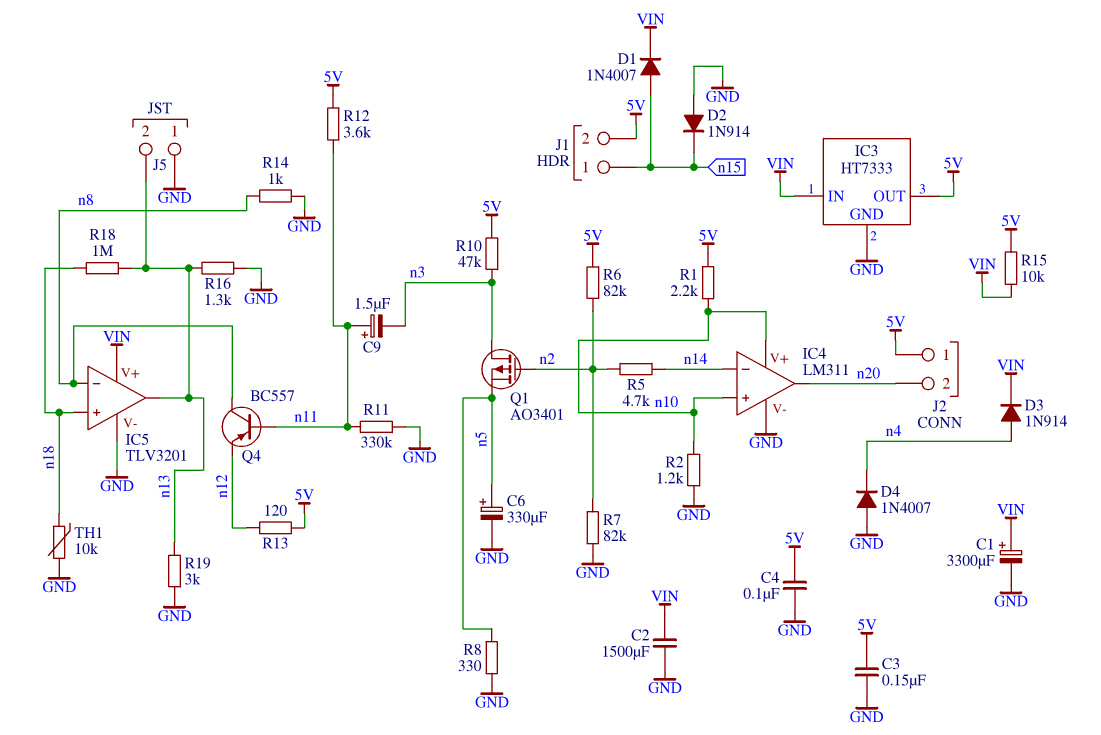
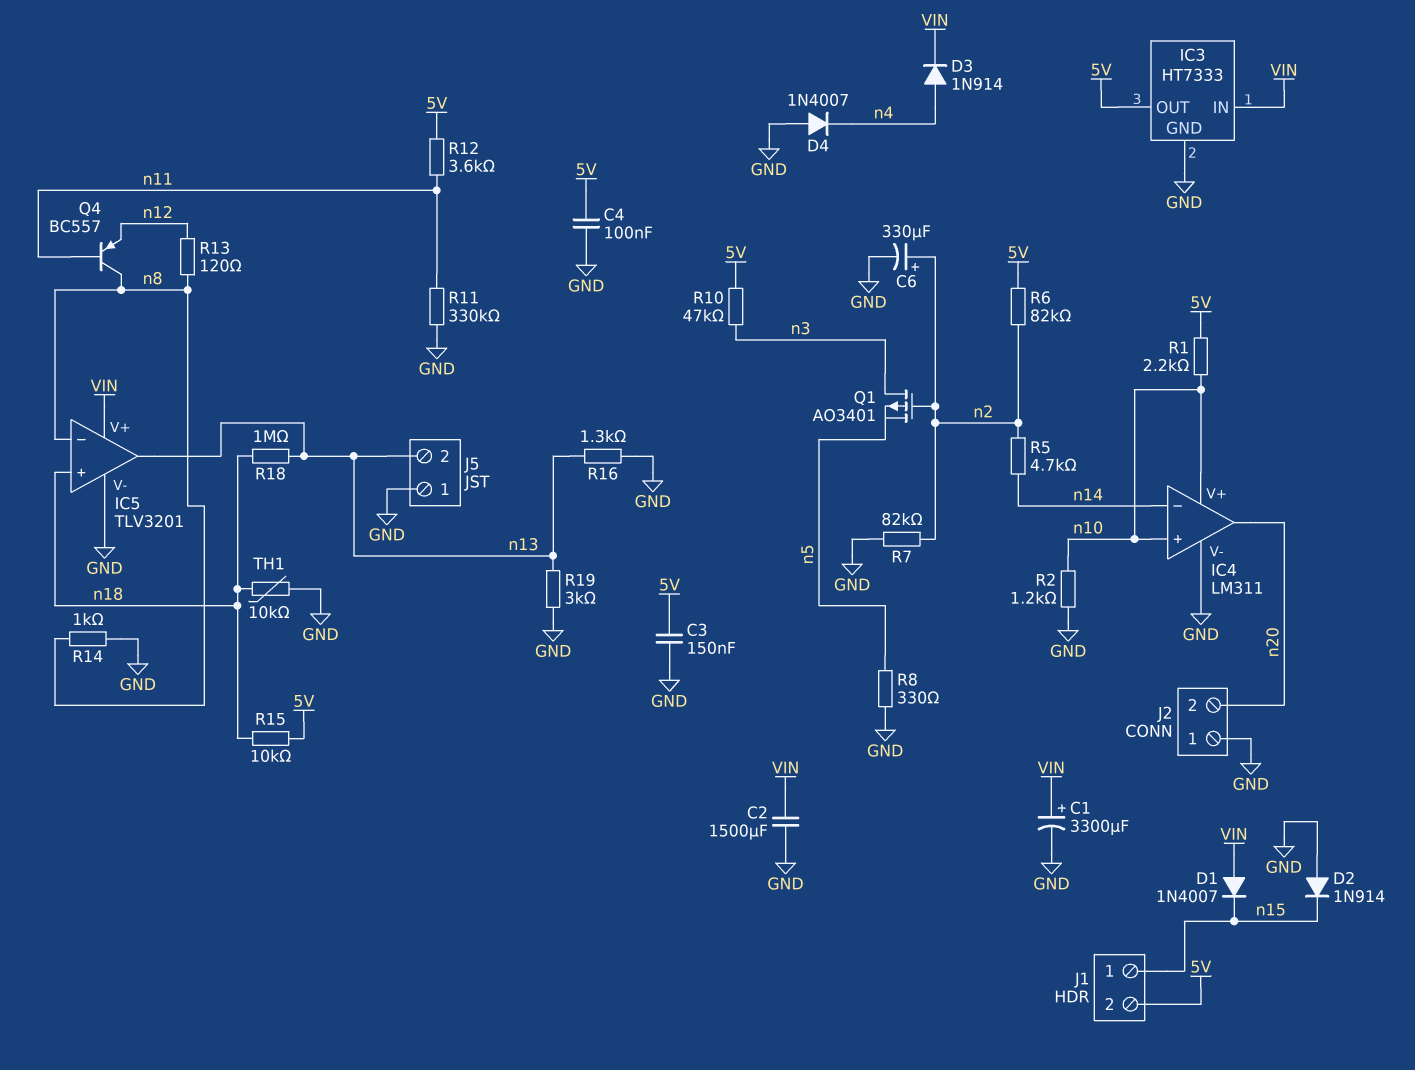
C6: 330uF (plus n5, minus GND) -> 330uF (plus n2, minus GND)
C9: 1.5uF (plus n11, minus n3) -> none
D1: diode 1N4007 (A n15, K VIN) -> diode 1N4007 (A VIN, K n15)
J2 pin 1: 5V -> GND
R13: 120 (5V, n12) -> 120 (n8, n12)
R15: 10k (5V, VIN) -> 10k (5V, n18)

